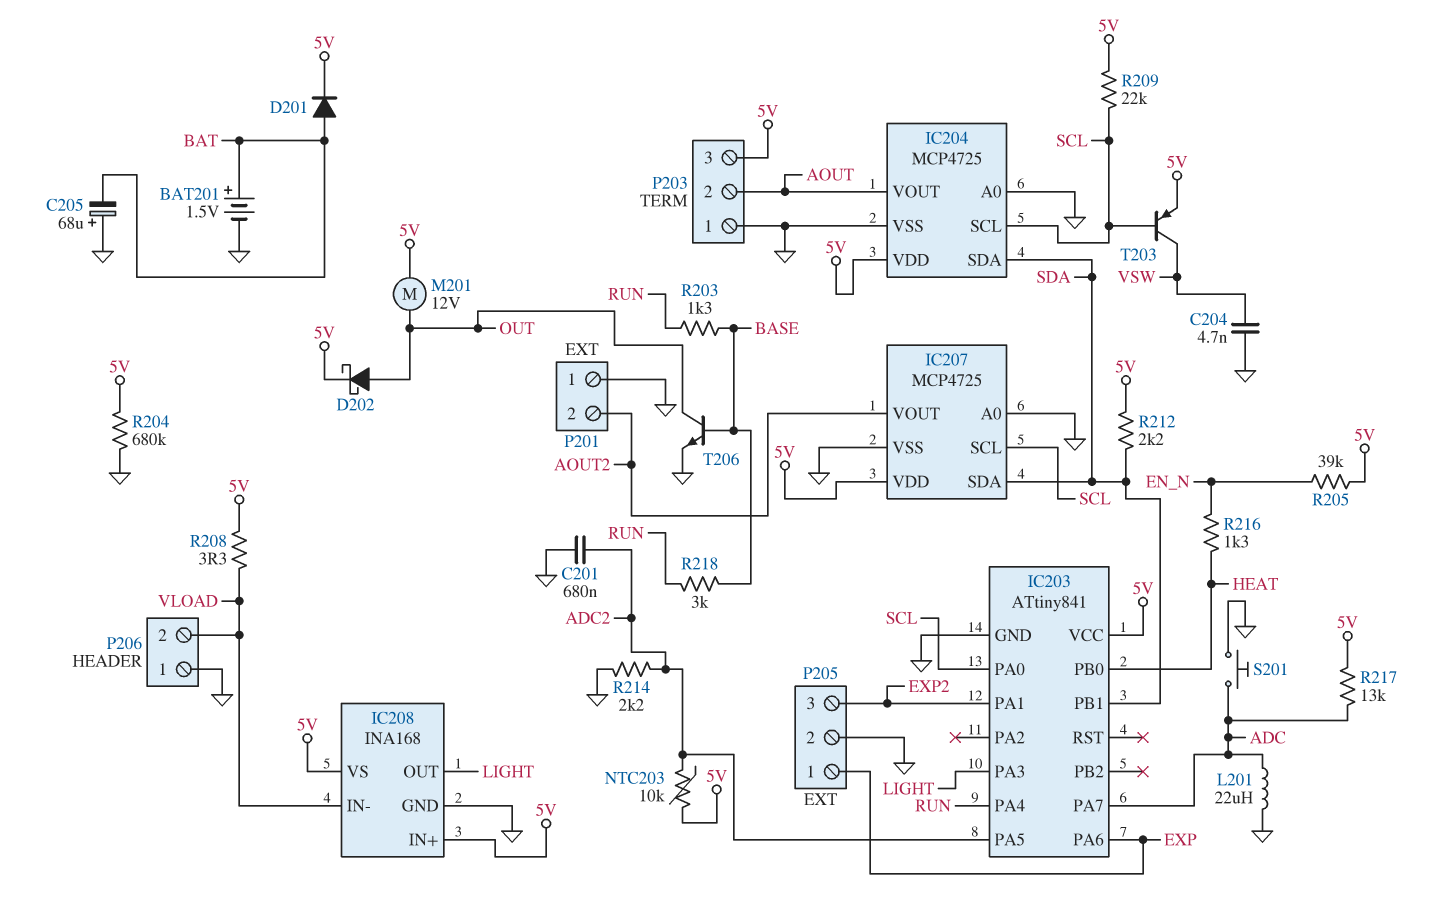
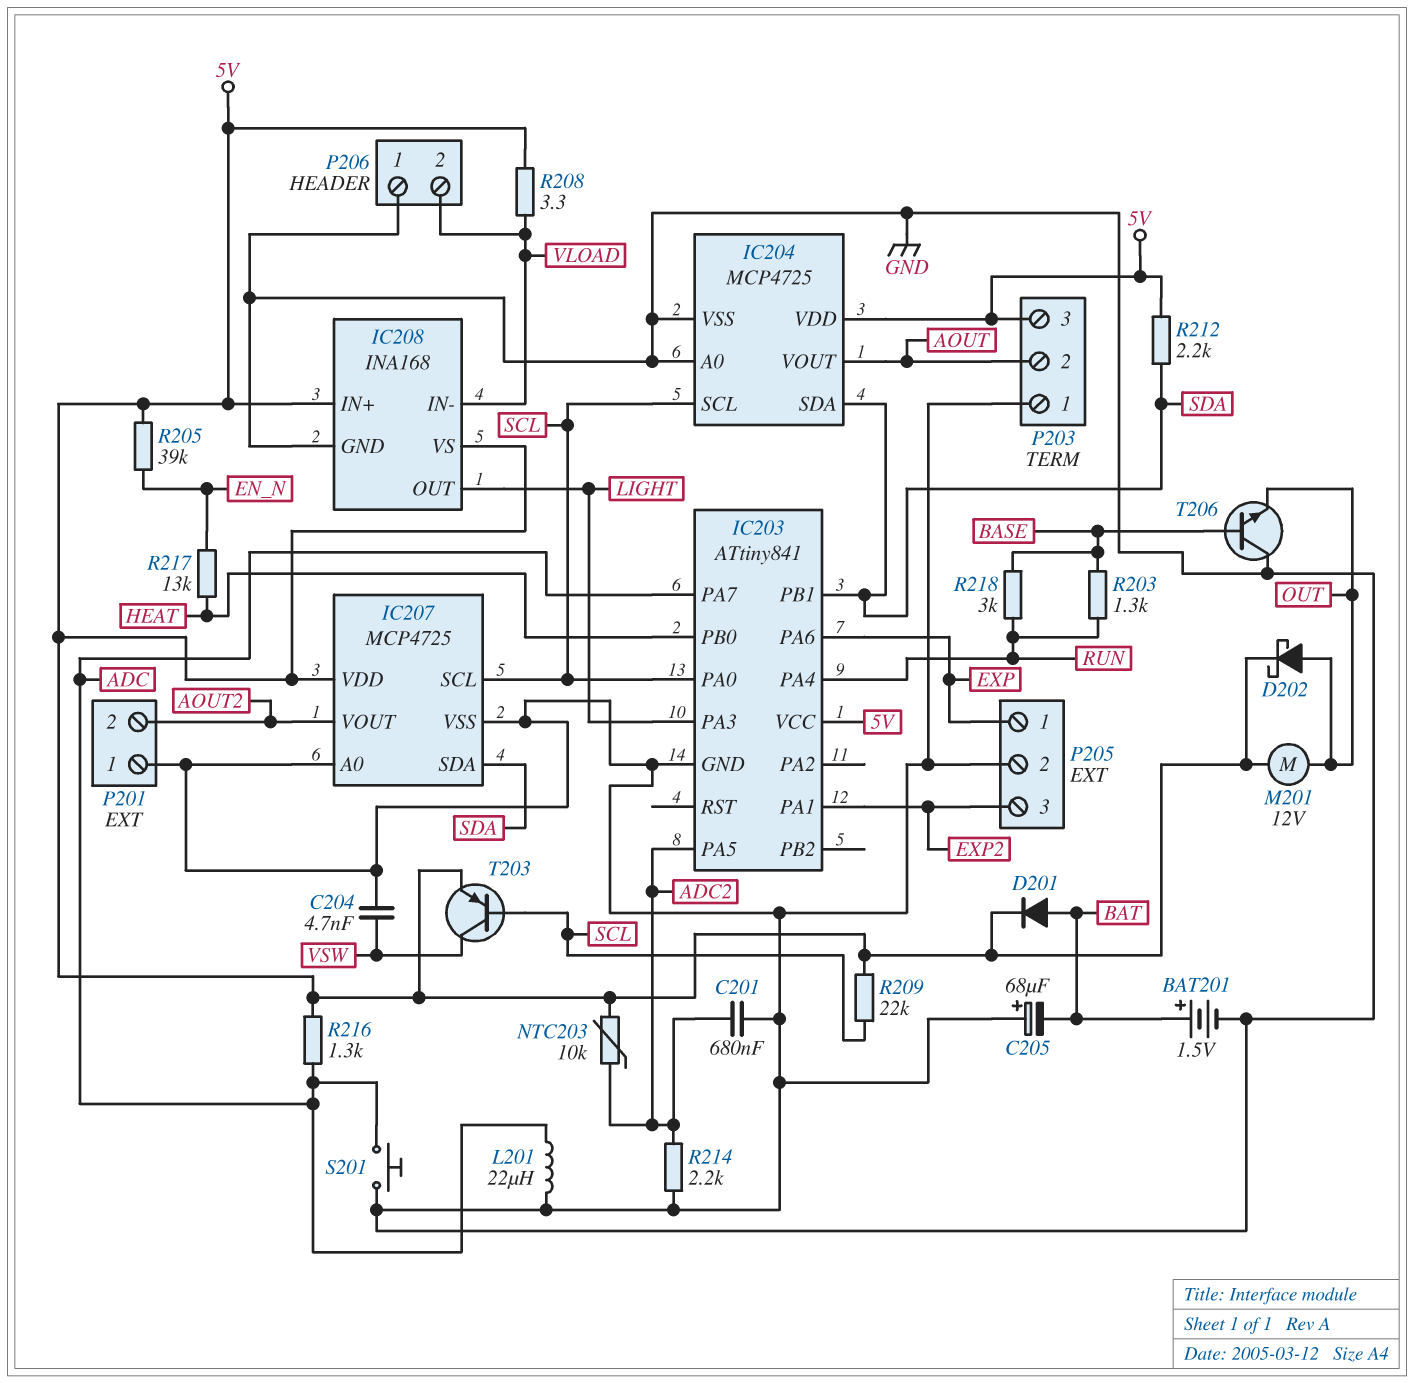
R204: 680k (5V, GND) -> none
R216: 1.3k (EN_N, HEAT) -> 1.3k (5V, ADC)
R217: 13k (5V, ADC) -> 13k (EN_N, HEAT)
T206: NPN (B BASE, C OUT, E GND) -> NPN (B BASE, C GND, E OUT)

